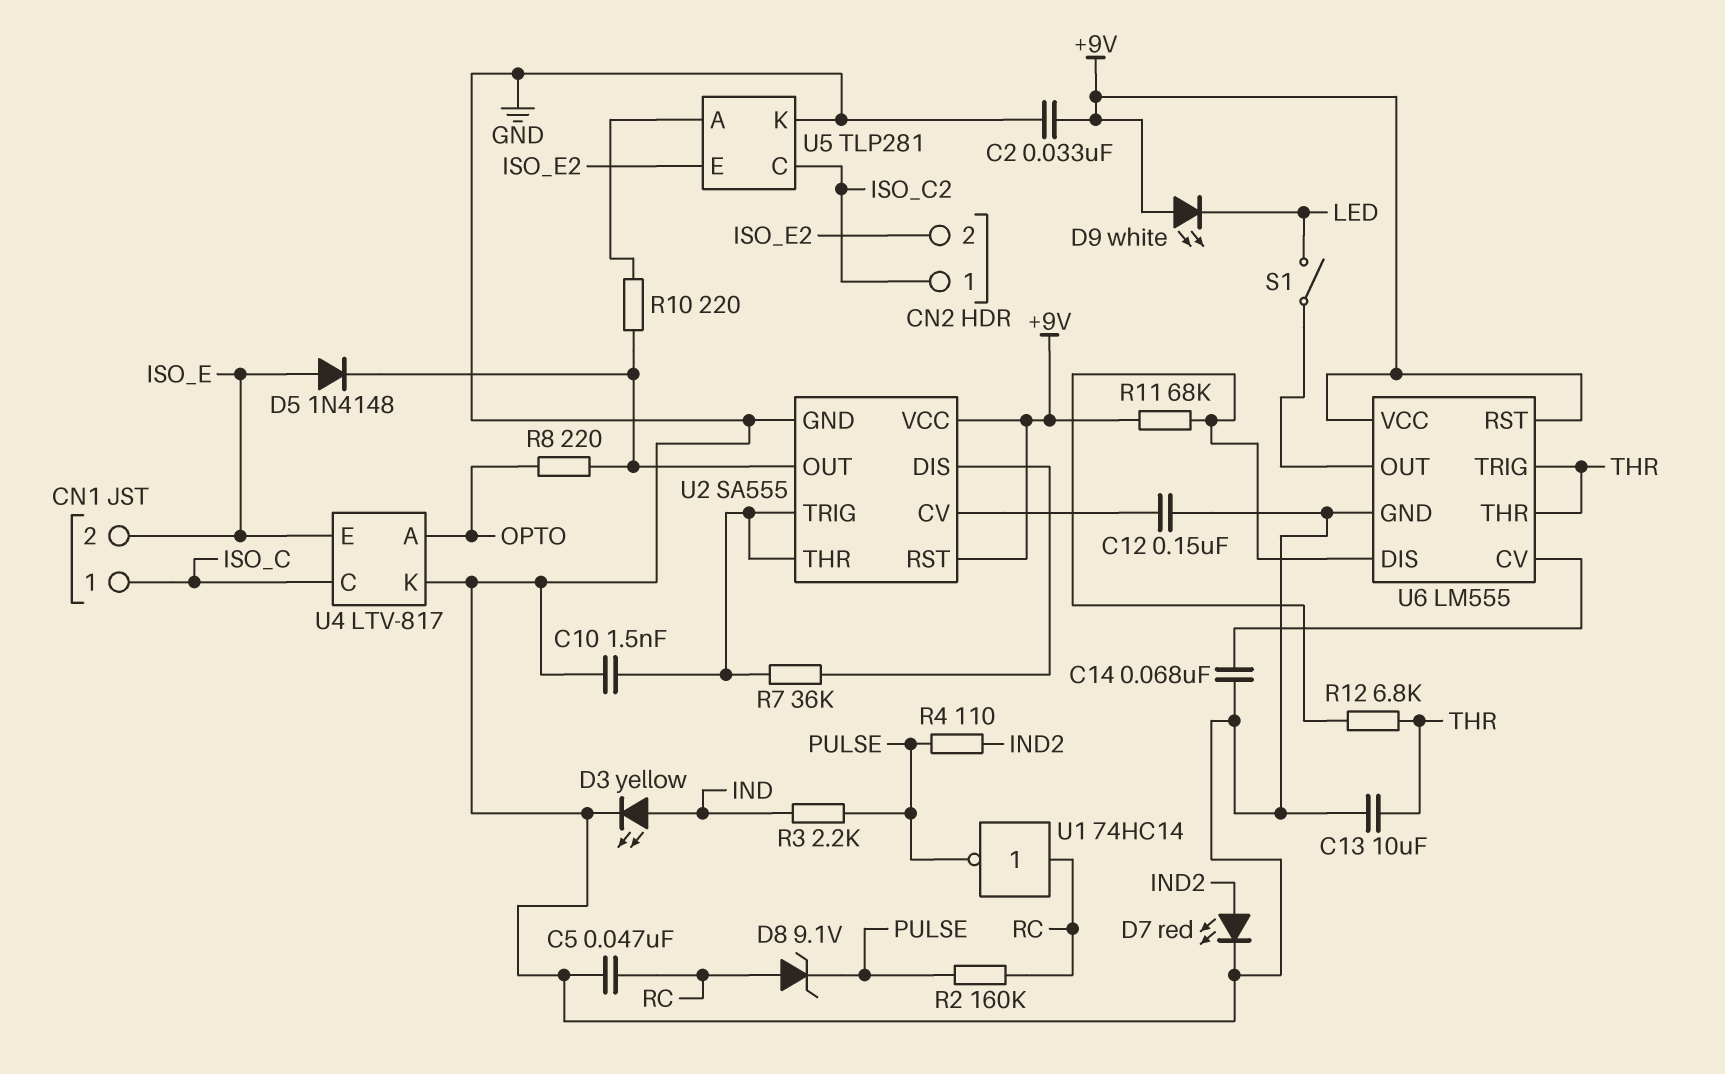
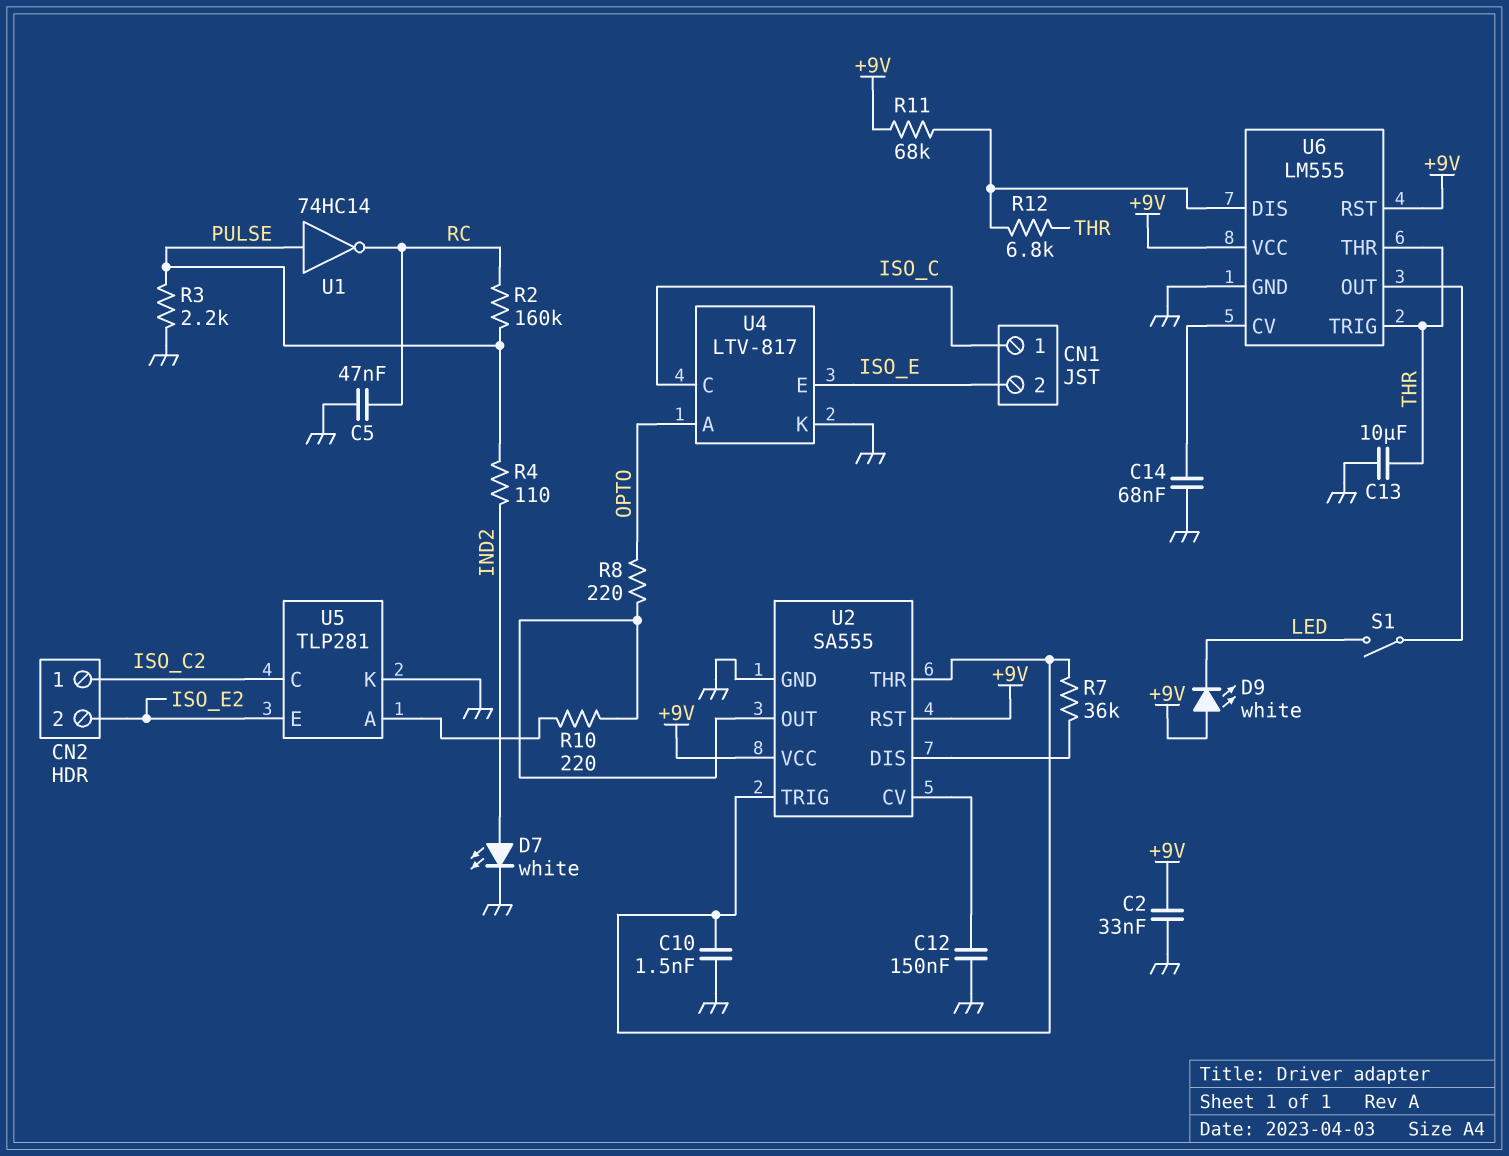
D3: LED yellow (A IND, K GND) -> none
D5: diode 1N4148 (A ISO_E, K U2/OUT) -> none
D7: LED red (A IND2, K GND) -> LED white (A IND2, K GND)
D8: zener 9.1V (A RC, K PULSE) -> none
R3: 2.2k (IND, PULSE) -> 2.2k (GND, PULSE)
U1: NOT 74HC14 (in RC, out PULSE) -> NOT 74HC14 (in PULSE, out RC)

